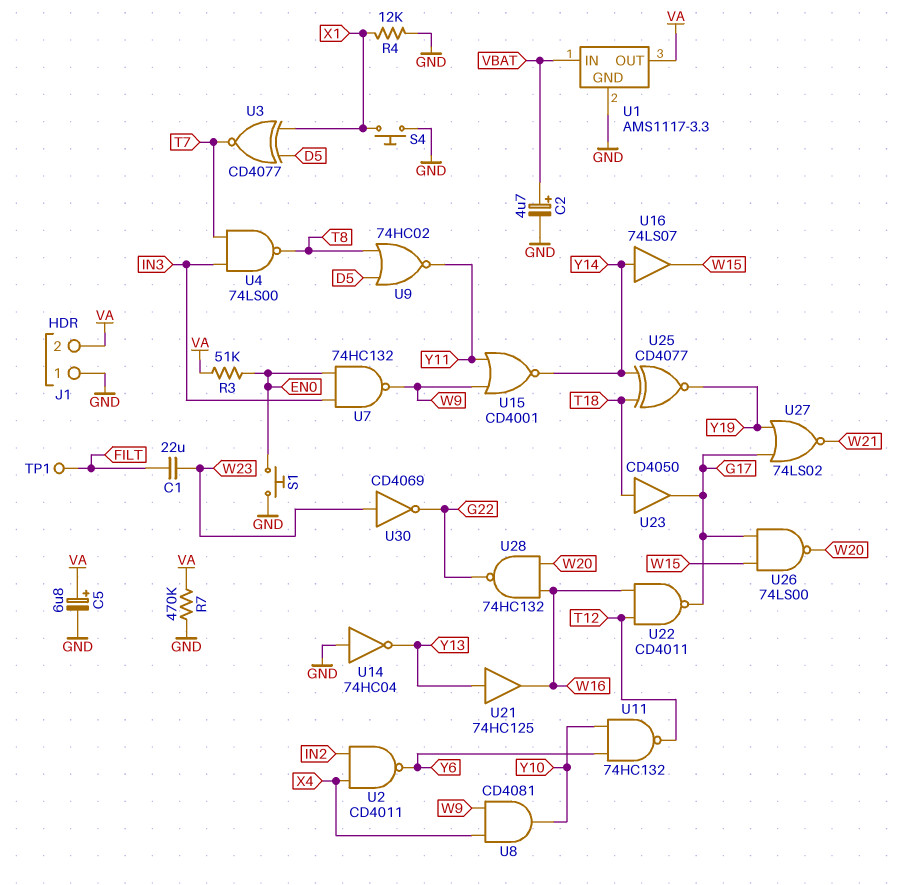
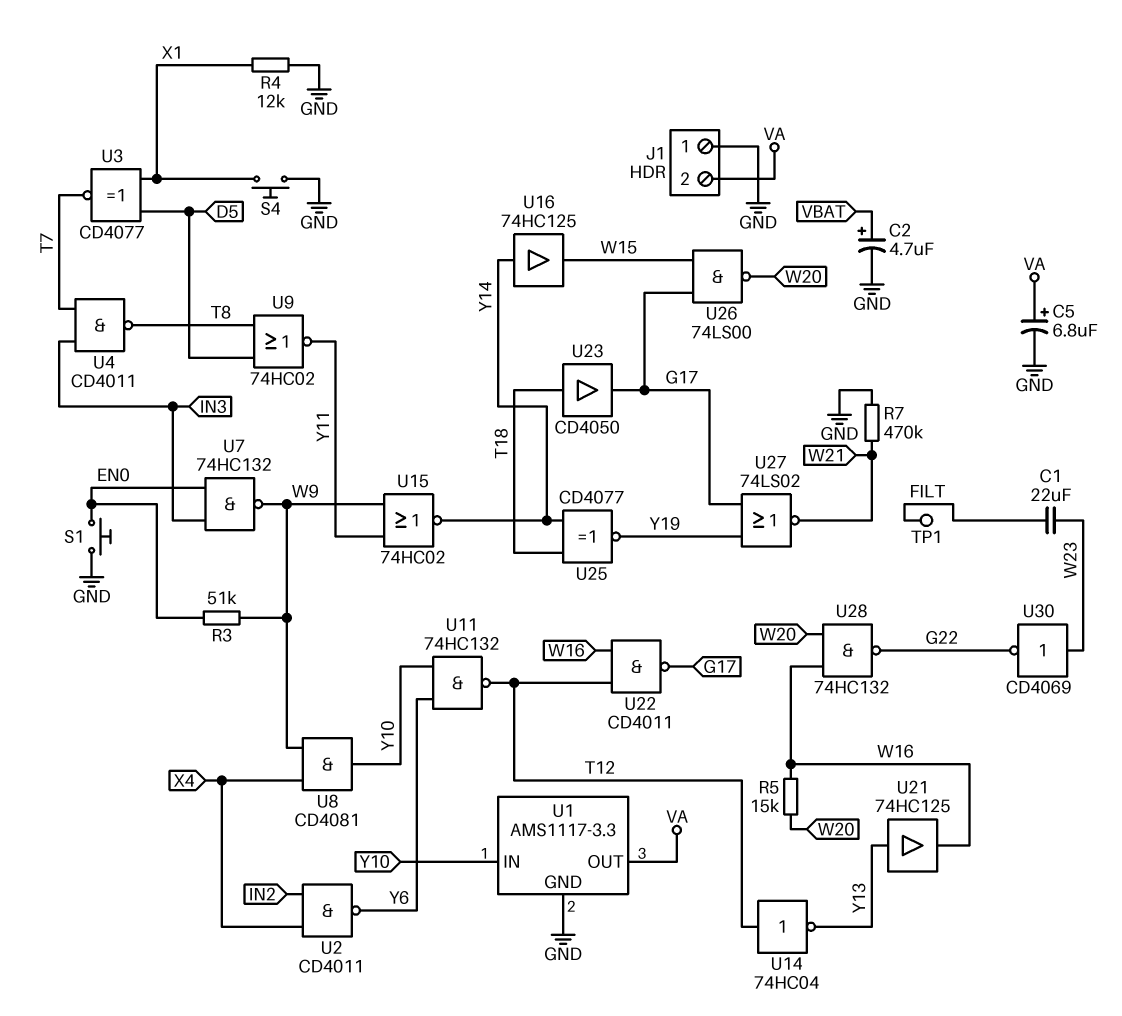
R3: 51k (EN0, VA) -> 51k (EN0, W9)
R5: none -> 15k (W16, W20)
R7: 470k (GND, VA) -> 470k (GND, W21)
U1 pin IN: VBAT -> Y10
U4: NAND 74LS00 (in IN3, in T7, out T8) -> NAND CD4011 (in IN3, in T7, out T8)
U14: NOT 74HC04 (in GND, out Y13) -> NOT 74HC04 (in T12, out Y13)
U15: NOR CD4001 (in W9, in Y11, out Y14) -> NOR 74HC02 (in W9, in Y11, out Y14)
U16: buffer 74LS07 (in Y14, out W15) -> buffer 74HC125 (in Y14, out W15)

